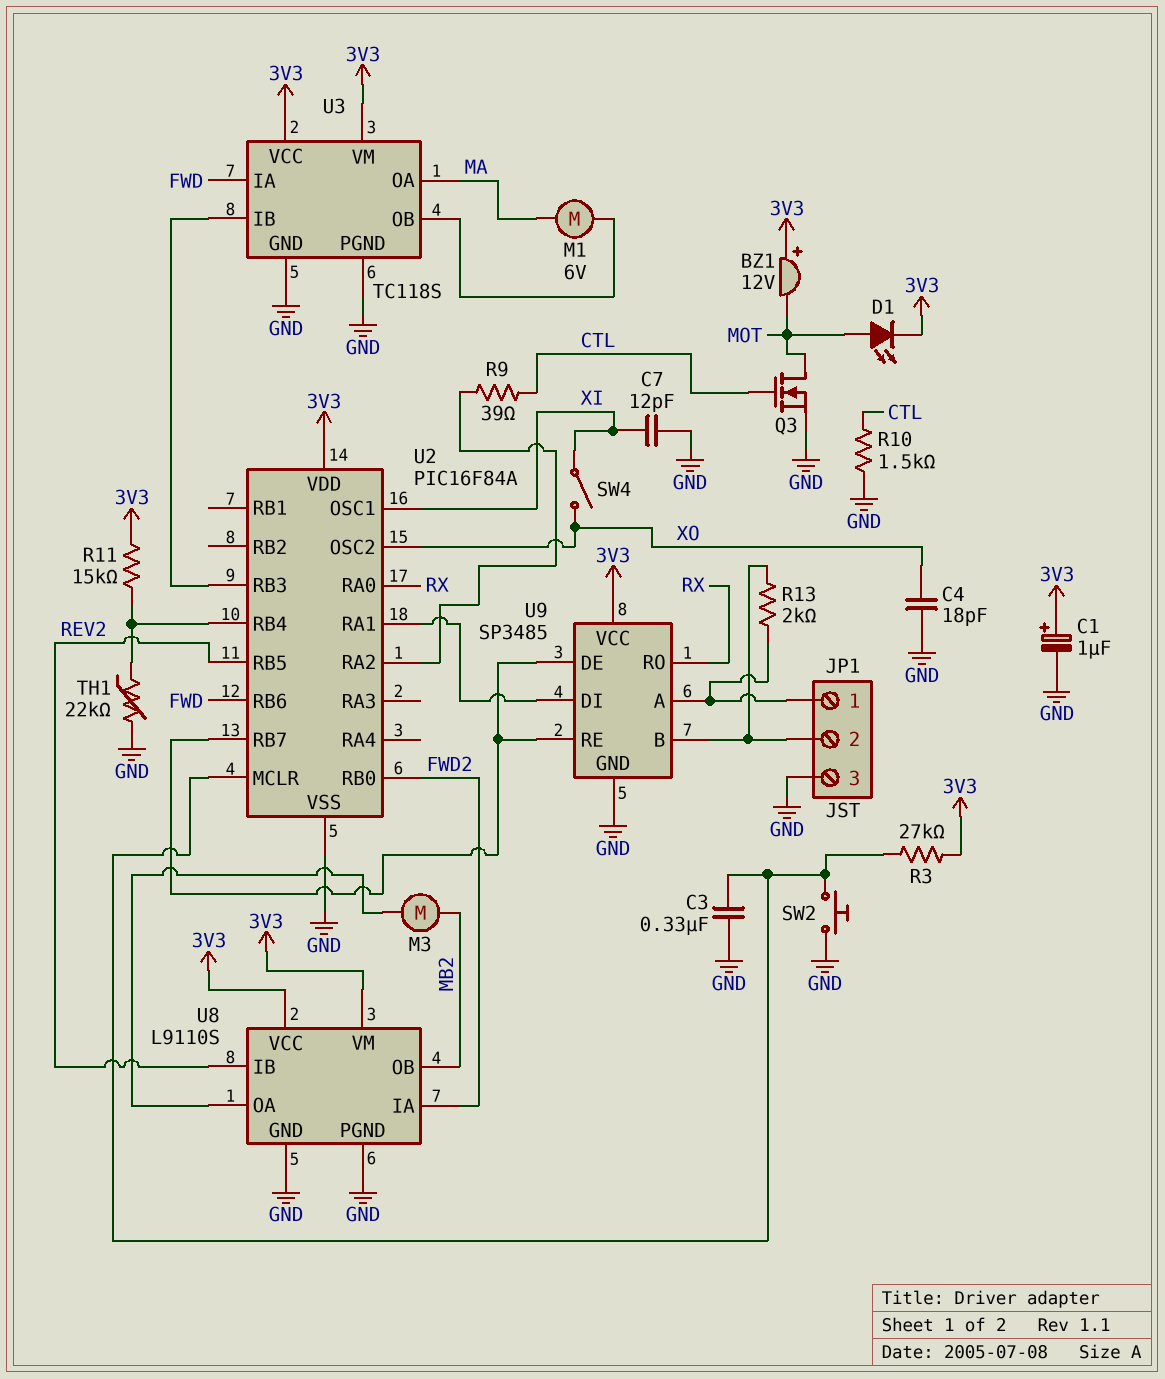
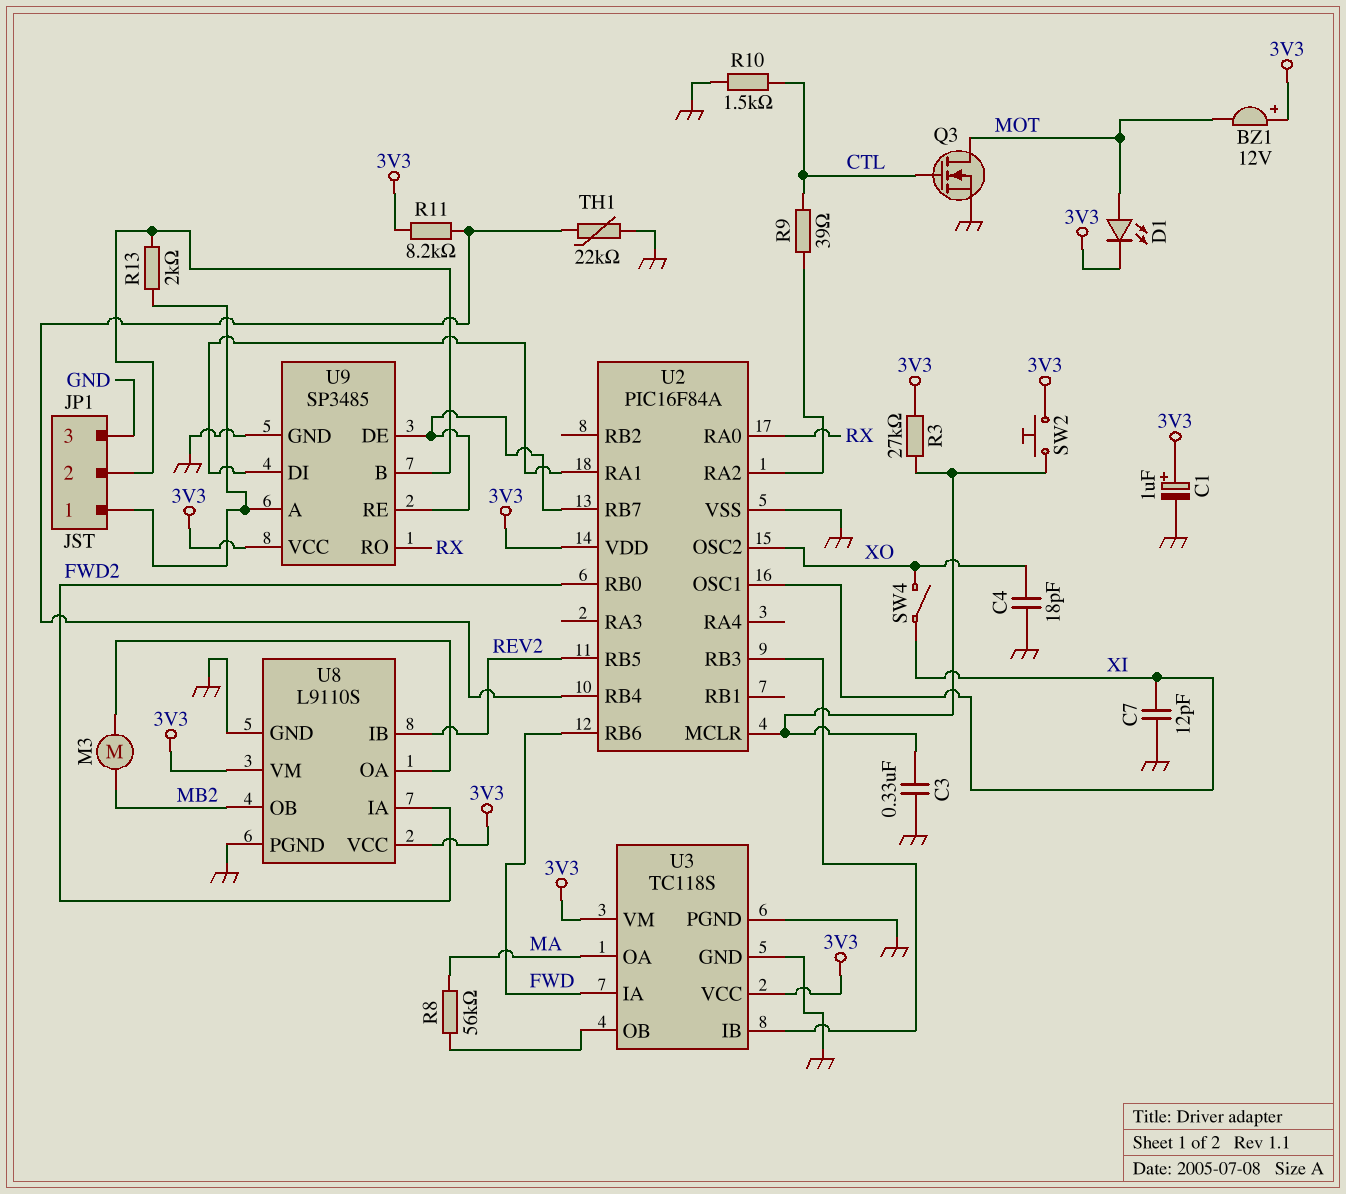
M1: motor 6V (MA, U3/OB) -> none
R8: none -> 56k (MA, U3/OB)
R11: 15k (3V3, U2/RB4) -> 8.2k (3V3, U2/RB4)
SW2: button (GND, U2/MCLR) -> button (3V3, U2/MCLR)

